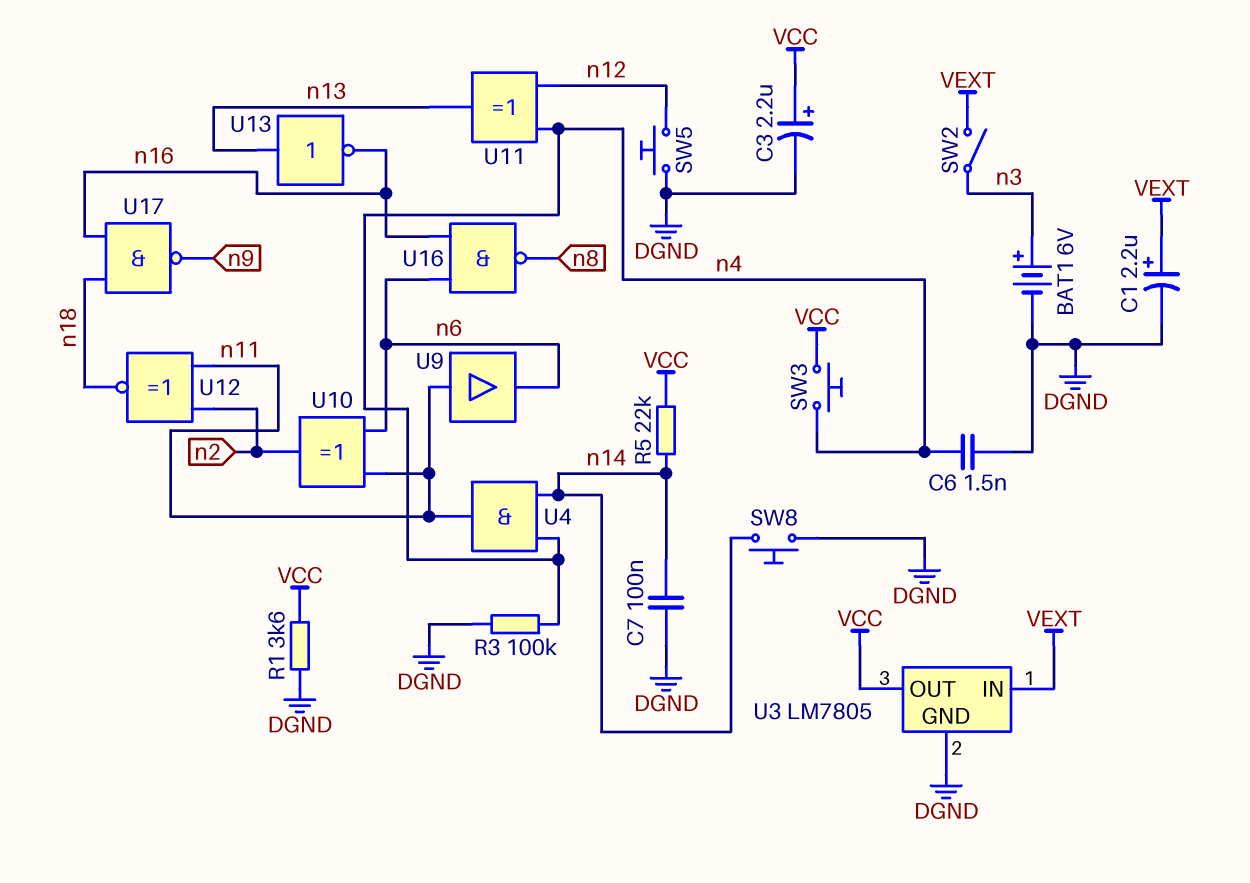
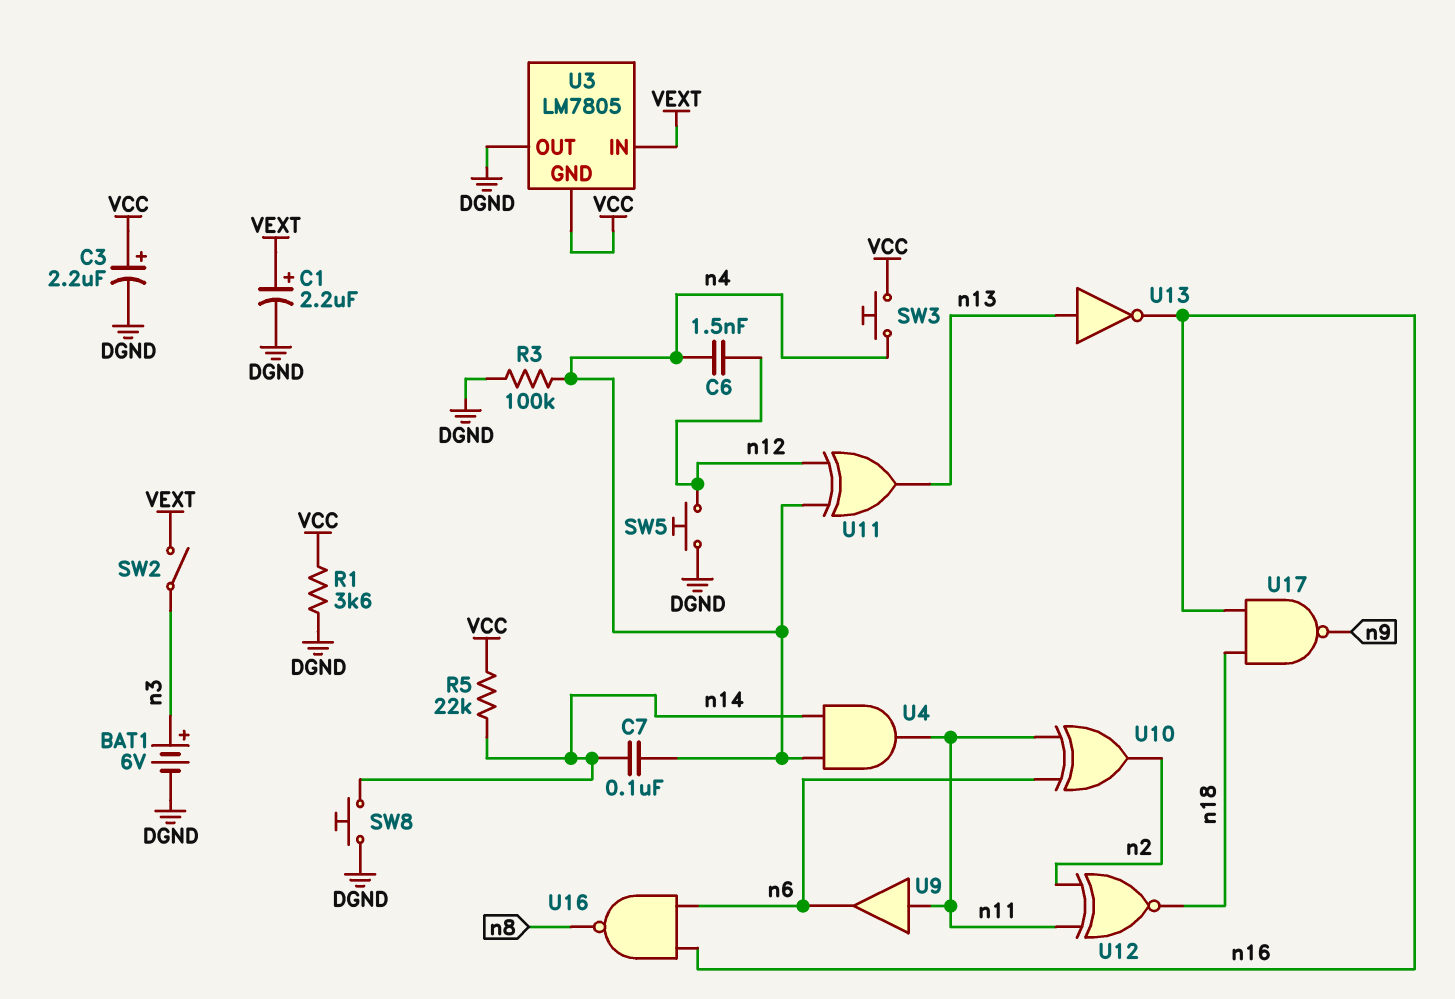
C6: 1.5nF (DGND, n4) -> 1.5nF (n4, n12)
C7: 100nF (DGND, n14) -> 100nF (n4, n14)
U3 pin GND: DGND -> VCC
U3 pin OUT: VCC -> DGND

